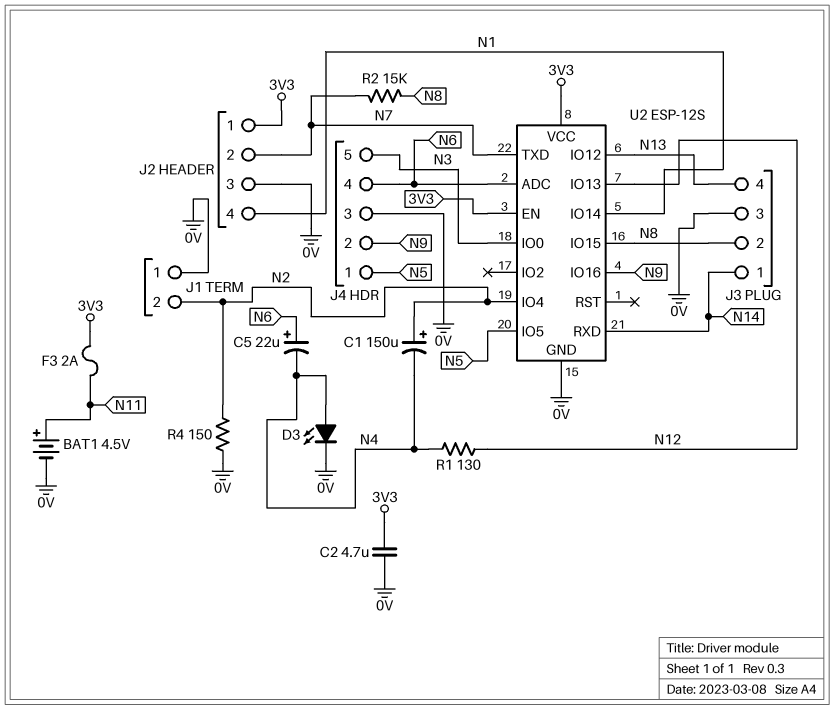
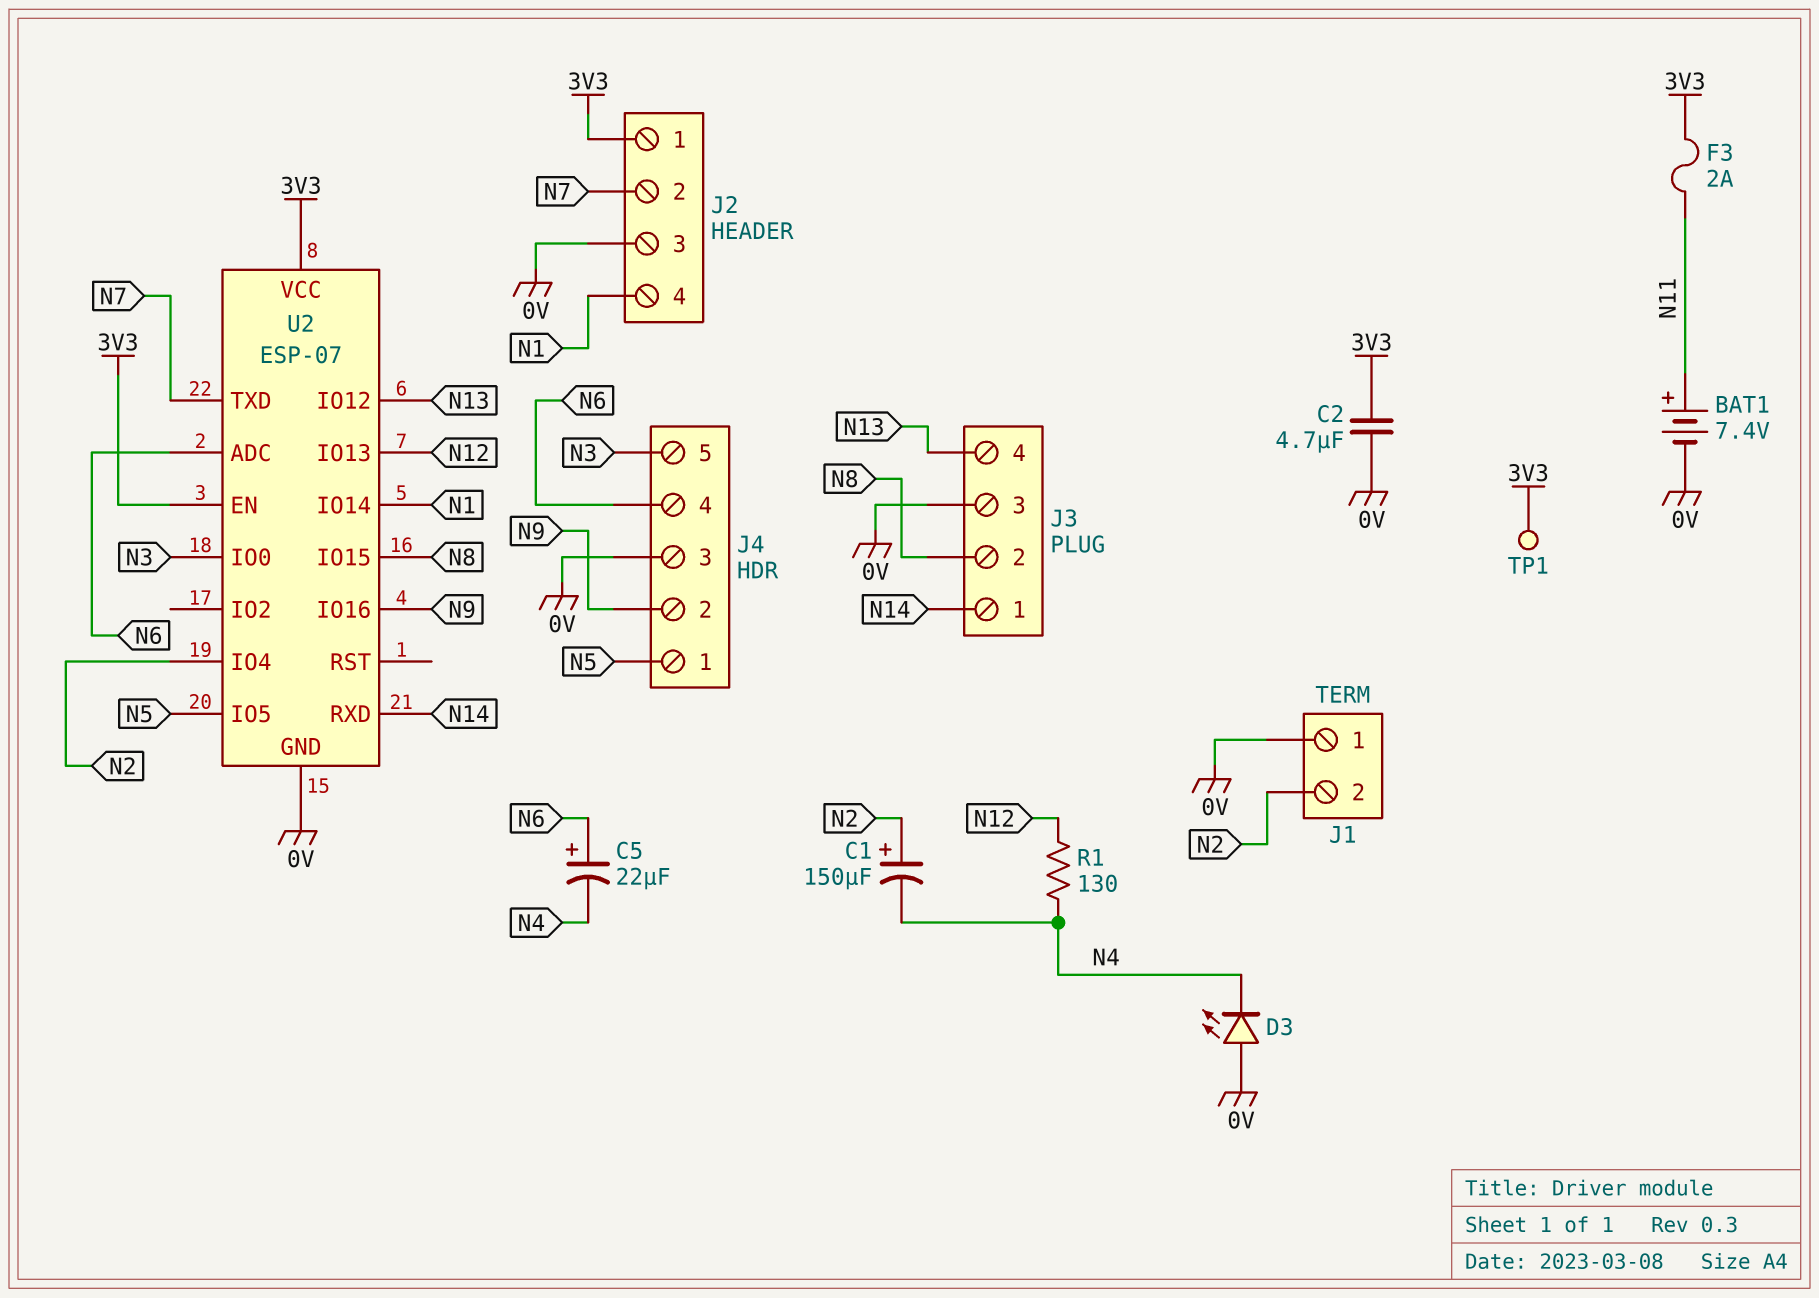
BAT1: 4.5V (plus N11, minus 0V) -> 7.4V (plus N11, minus 0V)
D3: LED (A N4, K 0V) -> LED (A 0V, K N4)
R2: 15k (N7, N8) -> none
R4: 150 (0V, N2) -> none
TP1: none -> test point (3V3)
U2: ESP-12S -> ESP-07

